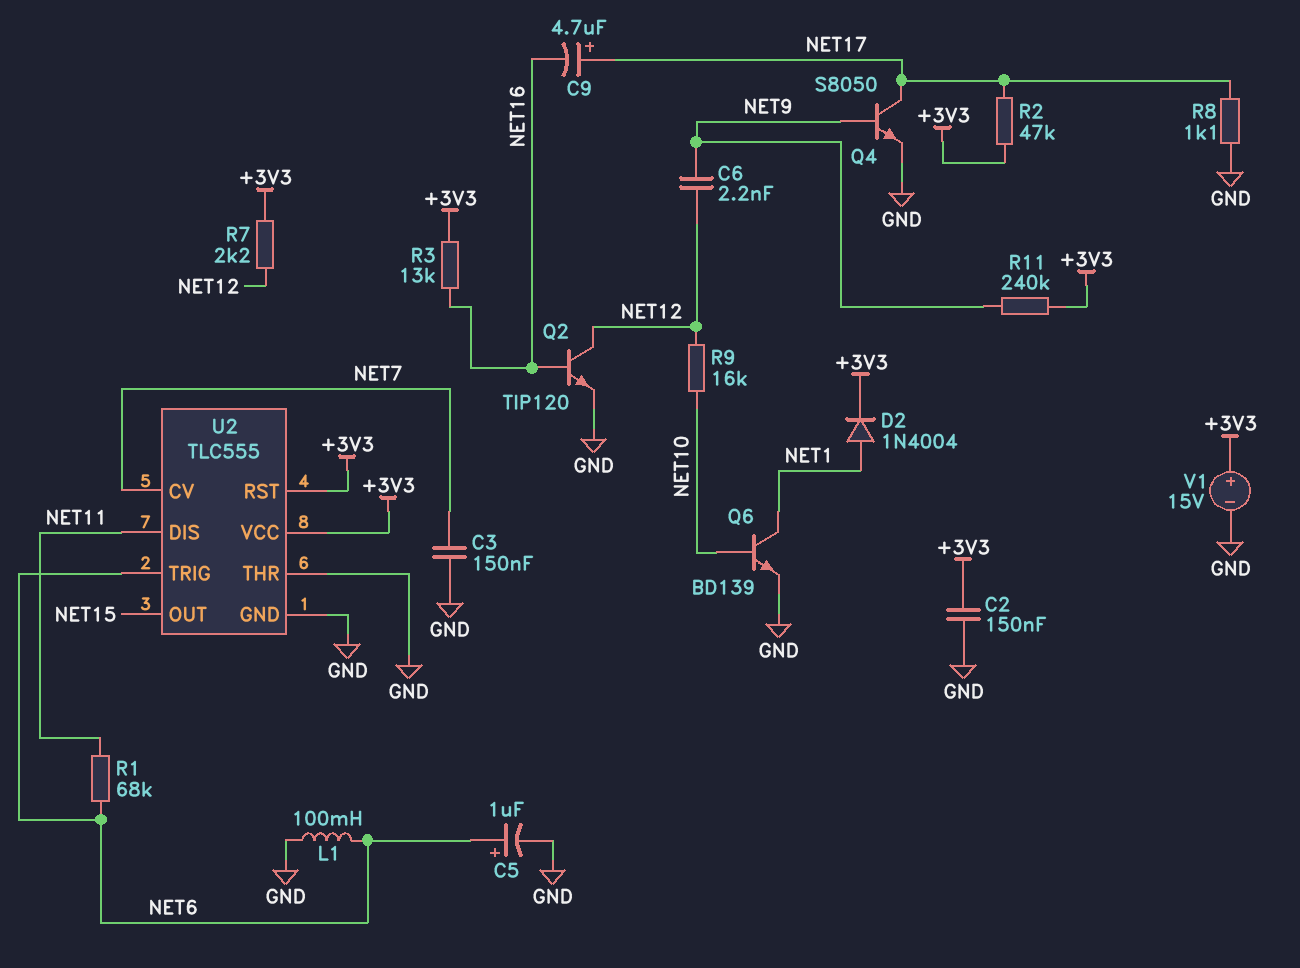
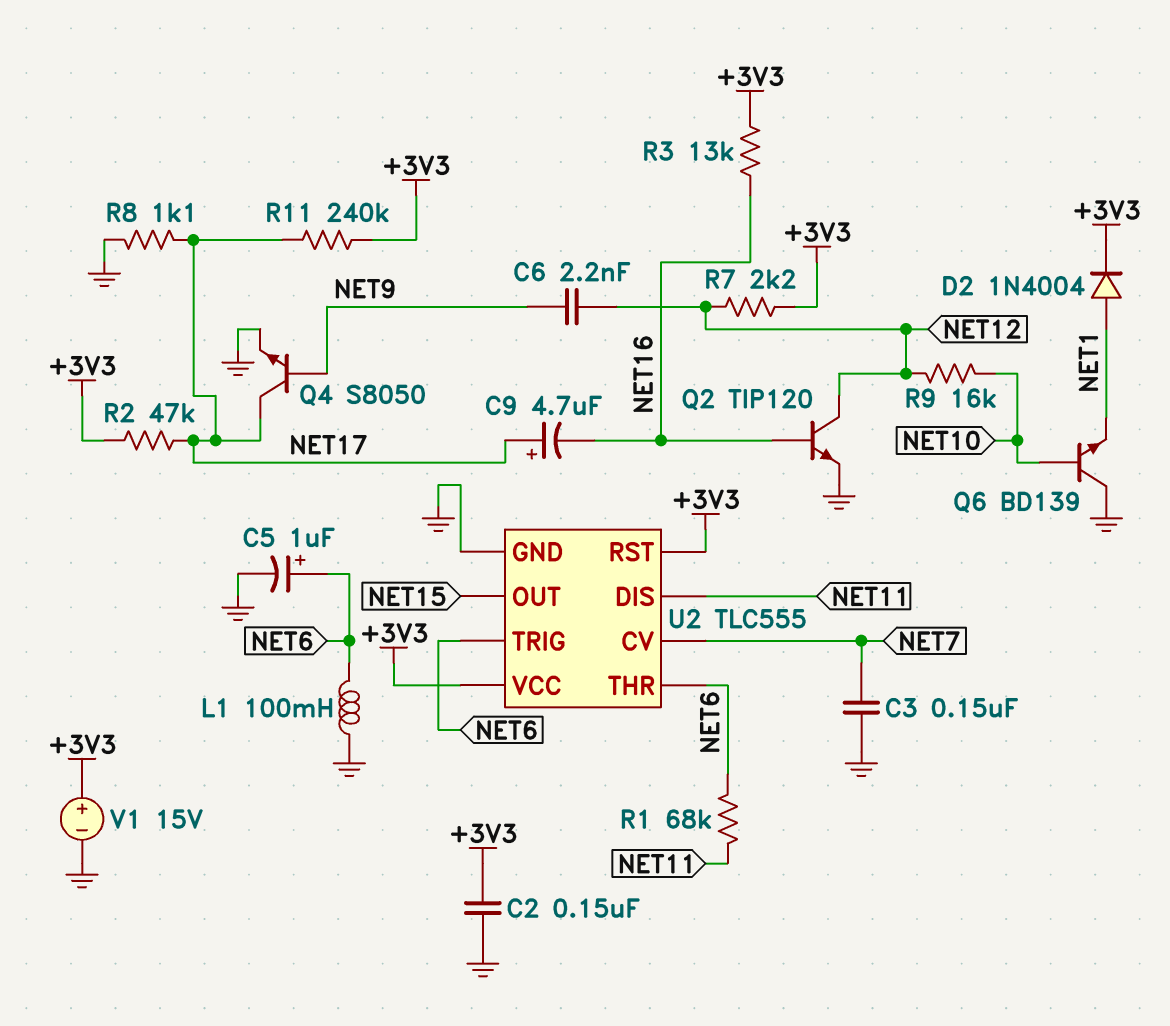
Q6: NPN BD139 (B NET10, C NET1, E GND) -> NPN BD139 (B NET10, C GND, E NET1)
R11: 240k (+3V3, NET9) -> 240k (+3V3, NET17)
U2 pin THR: GND -> NET6

